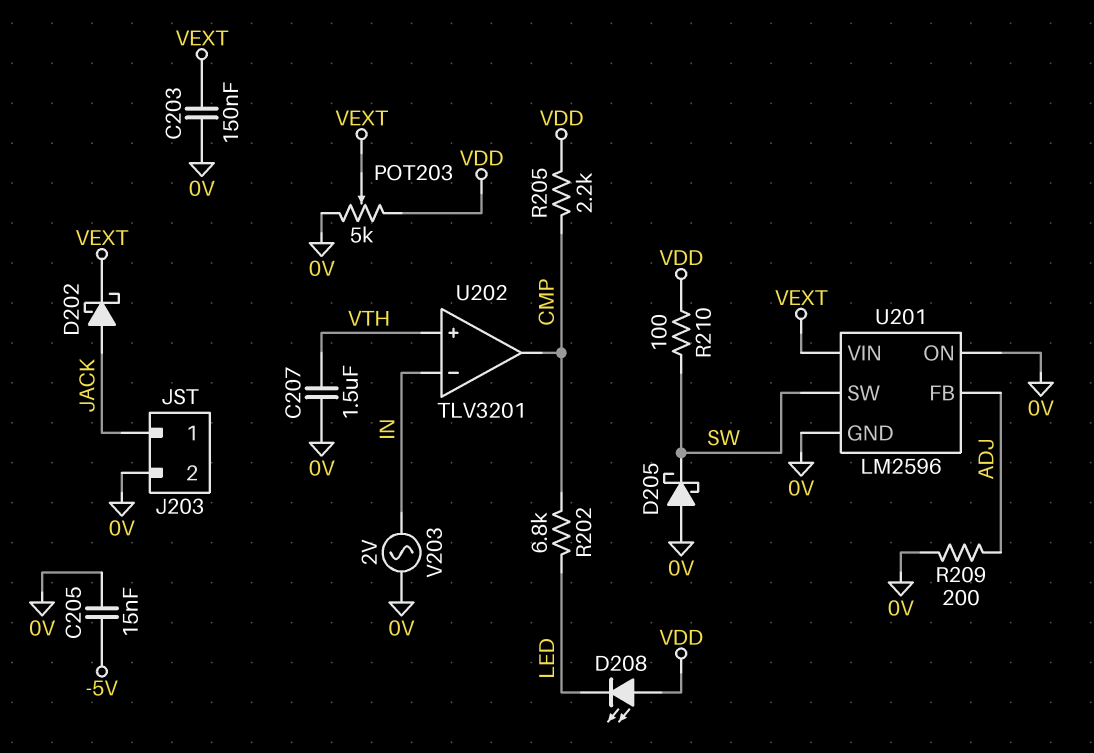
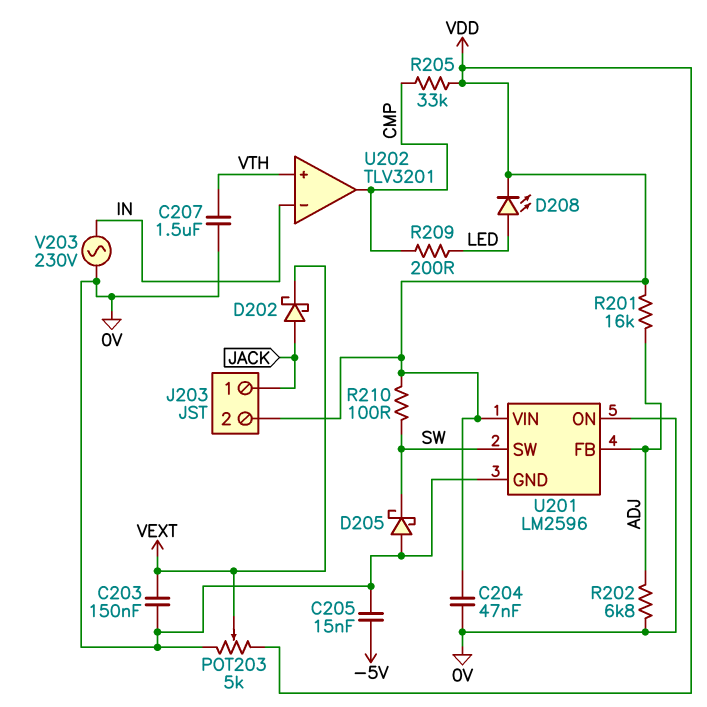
C204: none -> 47nF (0V, VDD)
D208: LED (A VDD, K LED) -> LED (A LED, K VDD)
J203 pin 2: 0V -> VDD
R201: none -> 16k (ADJ, VDD)
R202: 6.8k (CMP, LED) -> 6.8k (0V, ADJ)
R205: 2.2k (CMP, VDD) -> 33k (CMP, VDD)
R209: 200 (0V, ADJ) -> 200 (CMP, LED)
U201 pin VIN: VEXT -> VDD
V203: AC 2V (0V, IN) -> AC 230V (0V, IN)

